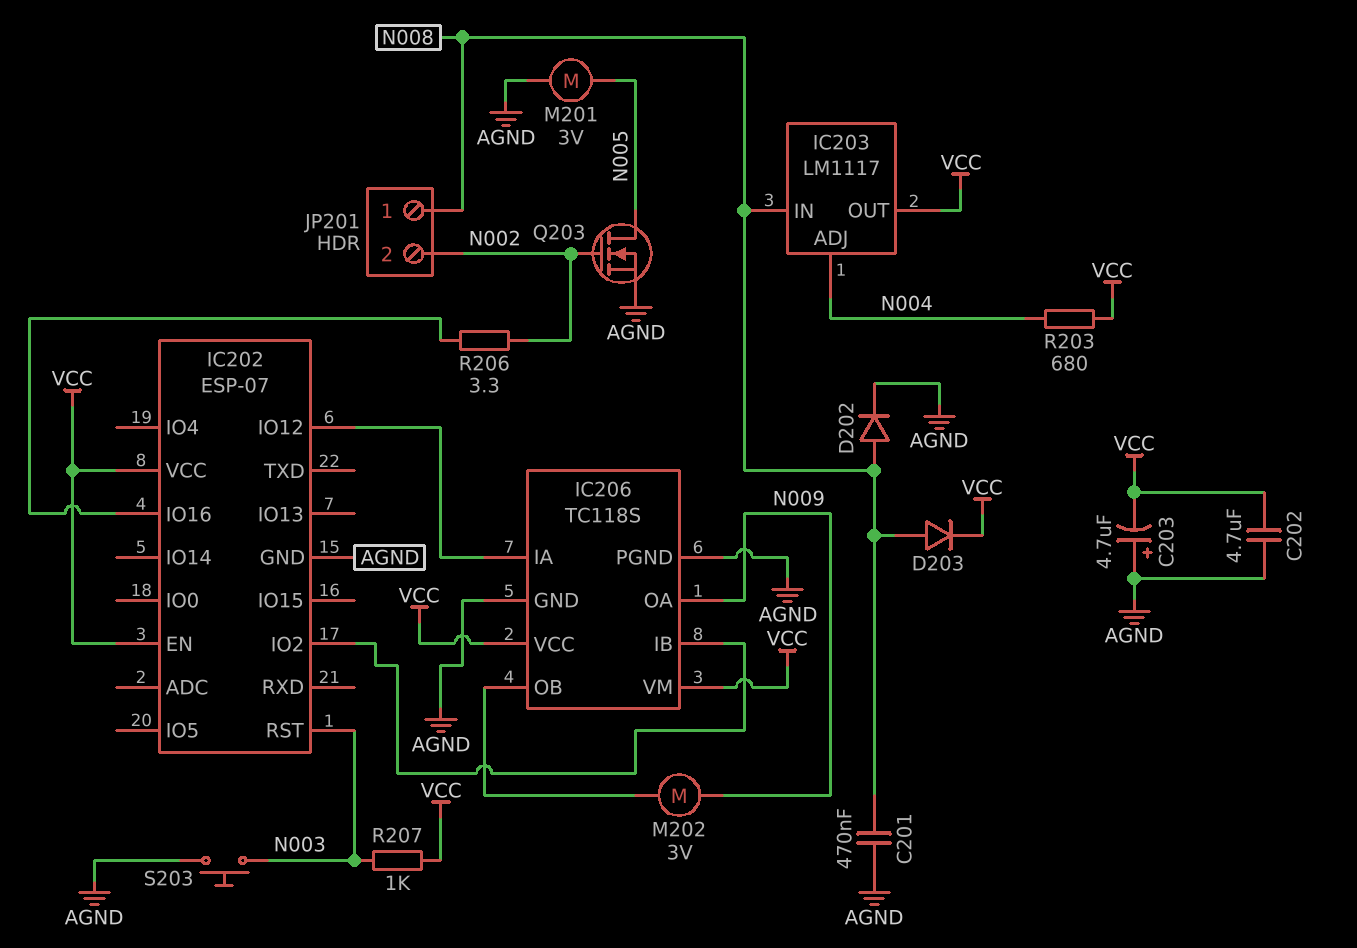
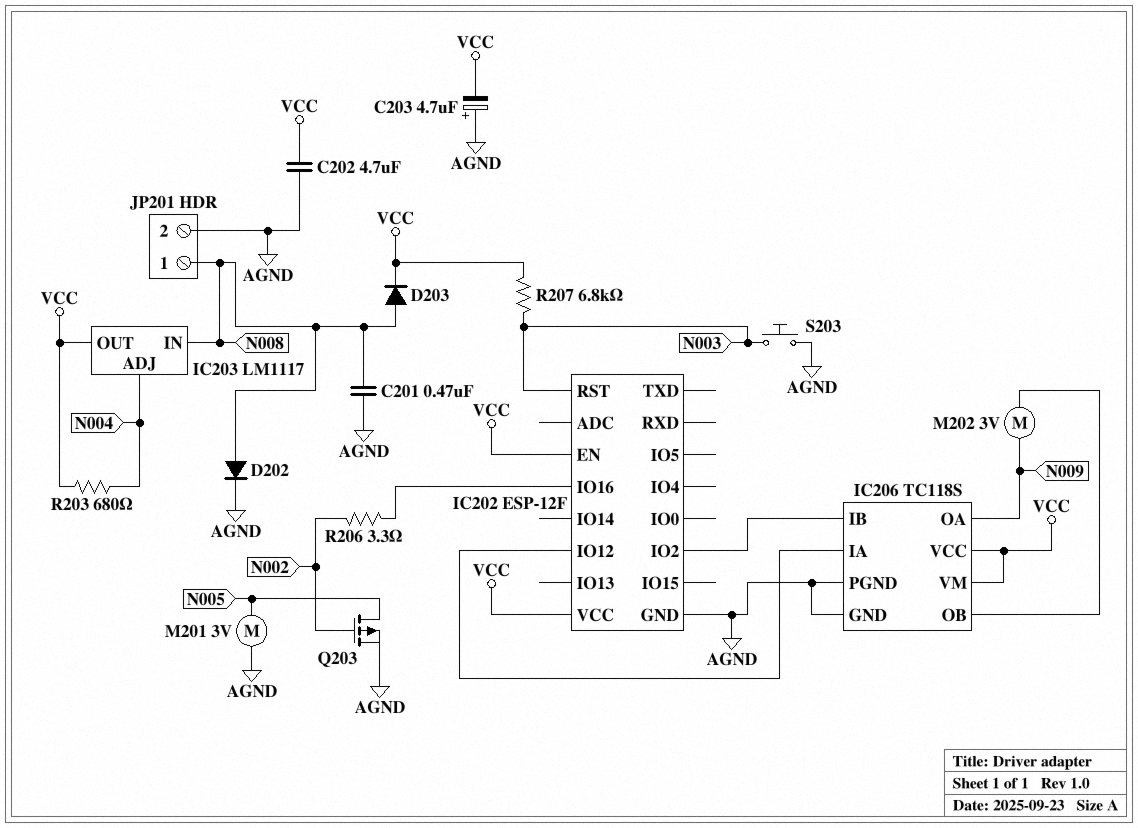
IC202: ESP-07 -> ESP-12F
JP201 pin 2: N002 -> AGND
Q203: NMOS (G N002, D N005, S AGND) -> PMOS (G N002, D N005, S AGND)
R207: 1k (N003, VCC) -> 6.8k (N003, VCC)

